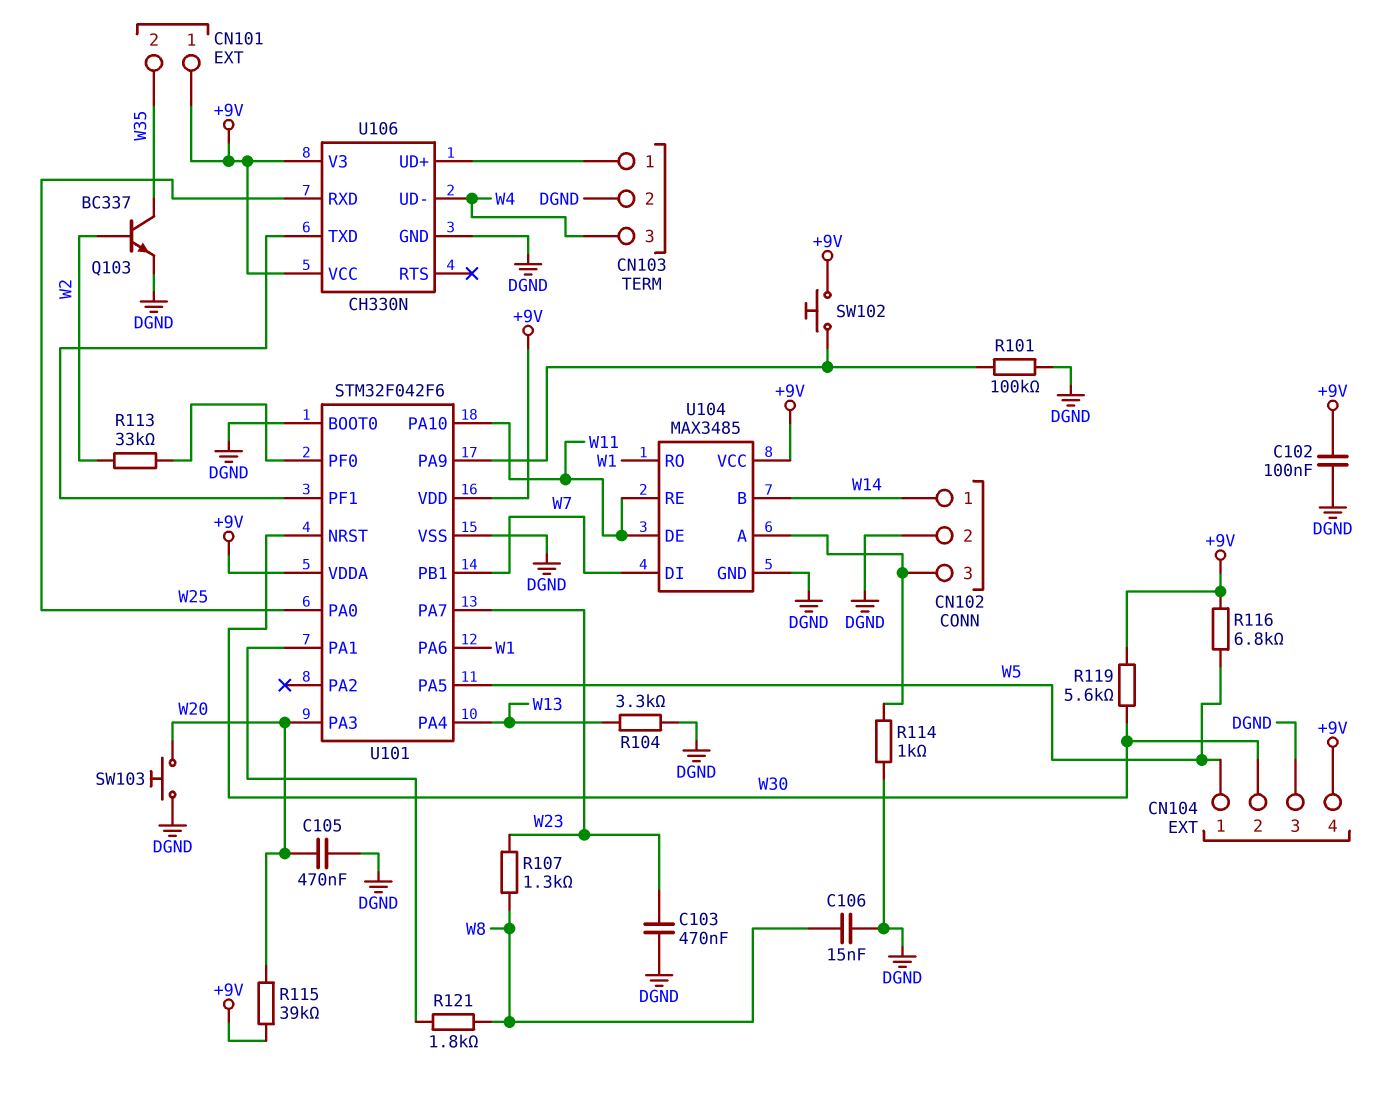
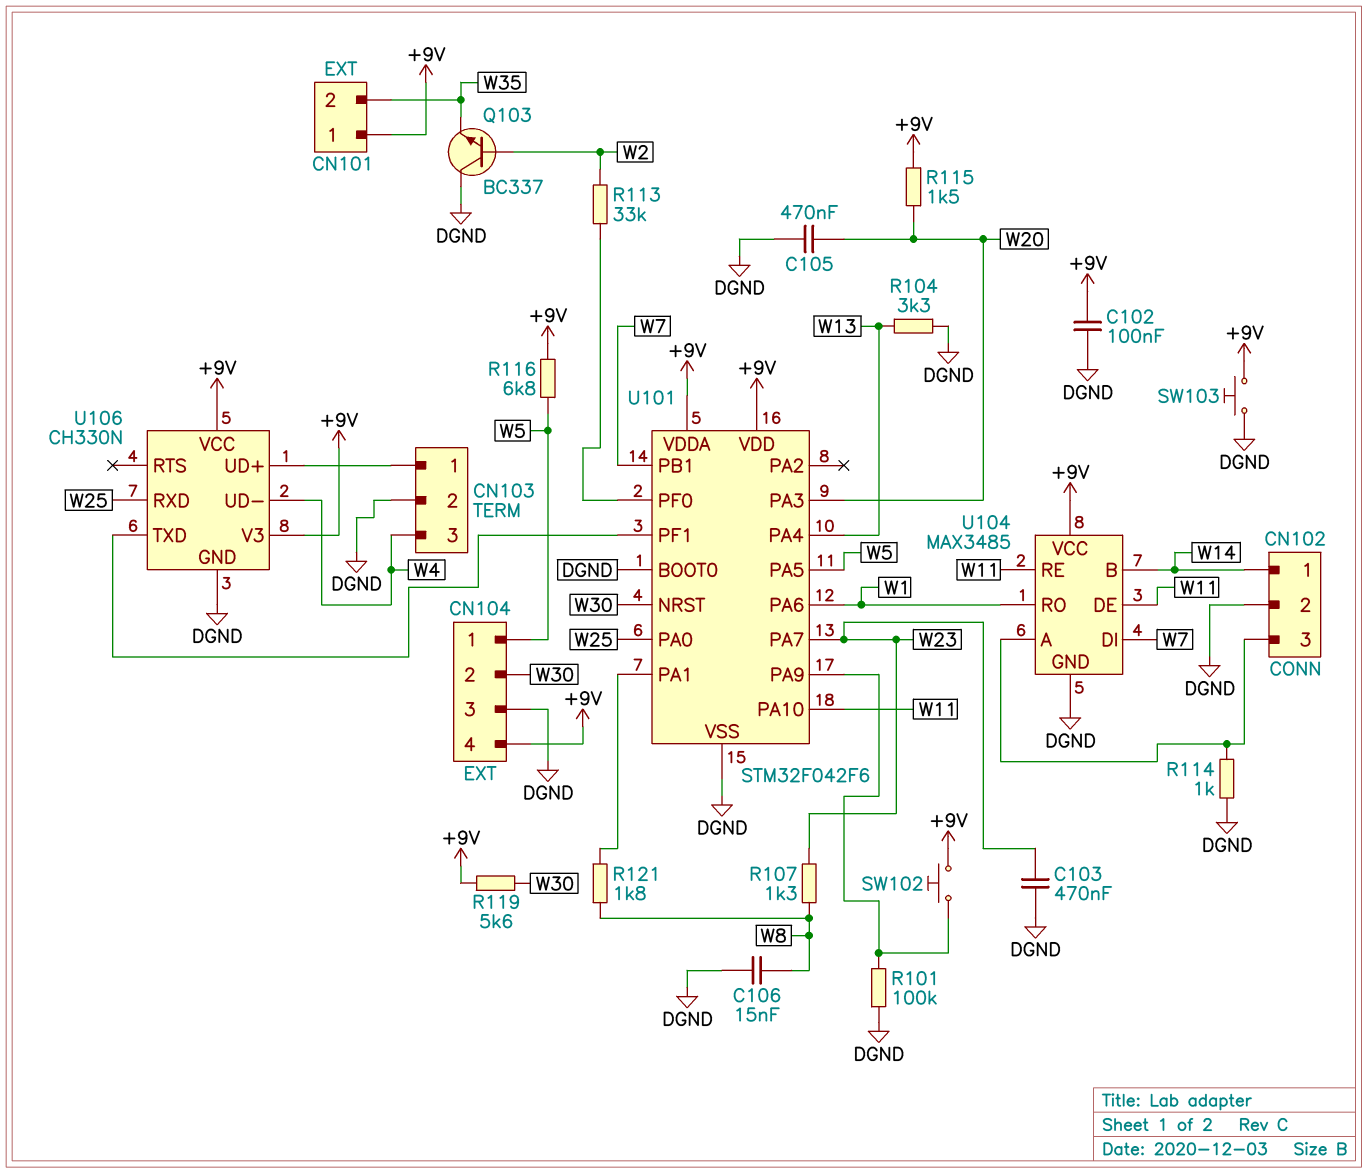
Q103: NPN BC337 (B W2, C W35, E DGND) -> NPN BC337 (B W2, C DGND, E W35)
R115: 39k (+9V, W20) -> 1.5k (+9V, W20)
SW103: button (DGND, W20) -> button (+9V, DGND)

